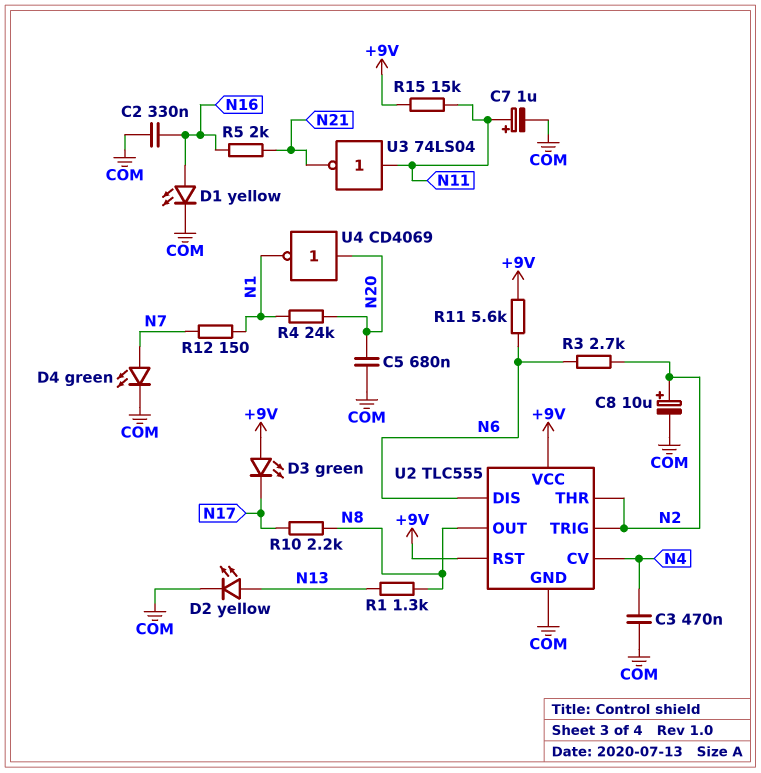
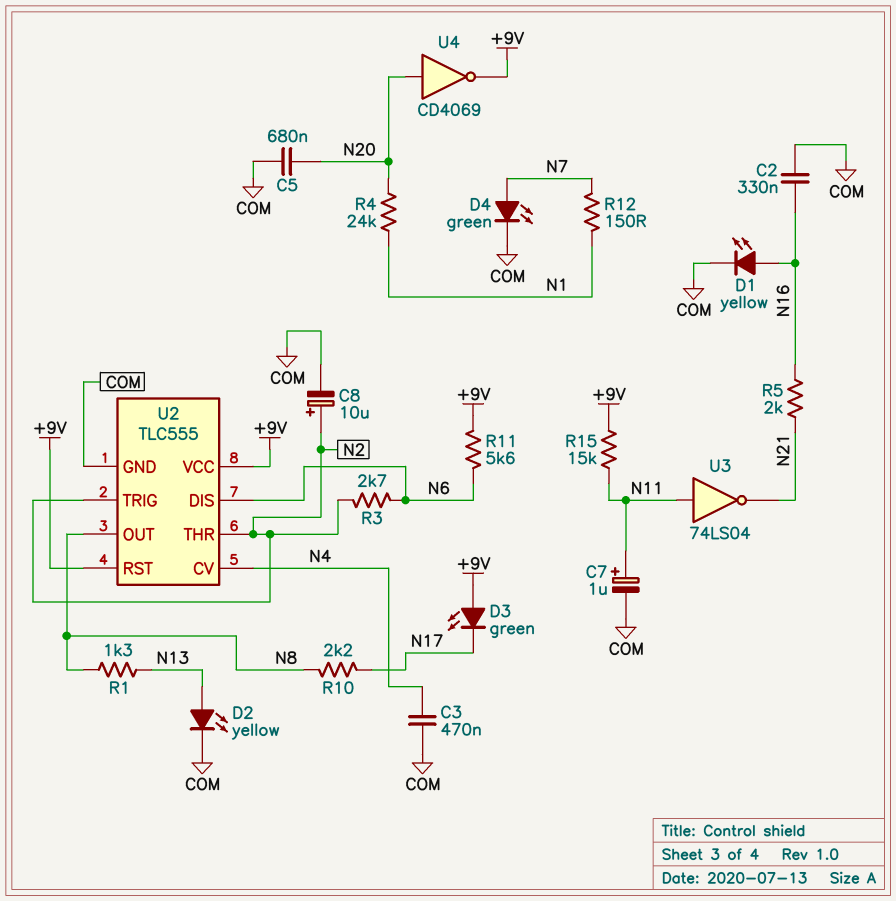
U4: NOT CD4069 (in N20, out N1) -> NOT CD4069 (in N20, out +9V)

